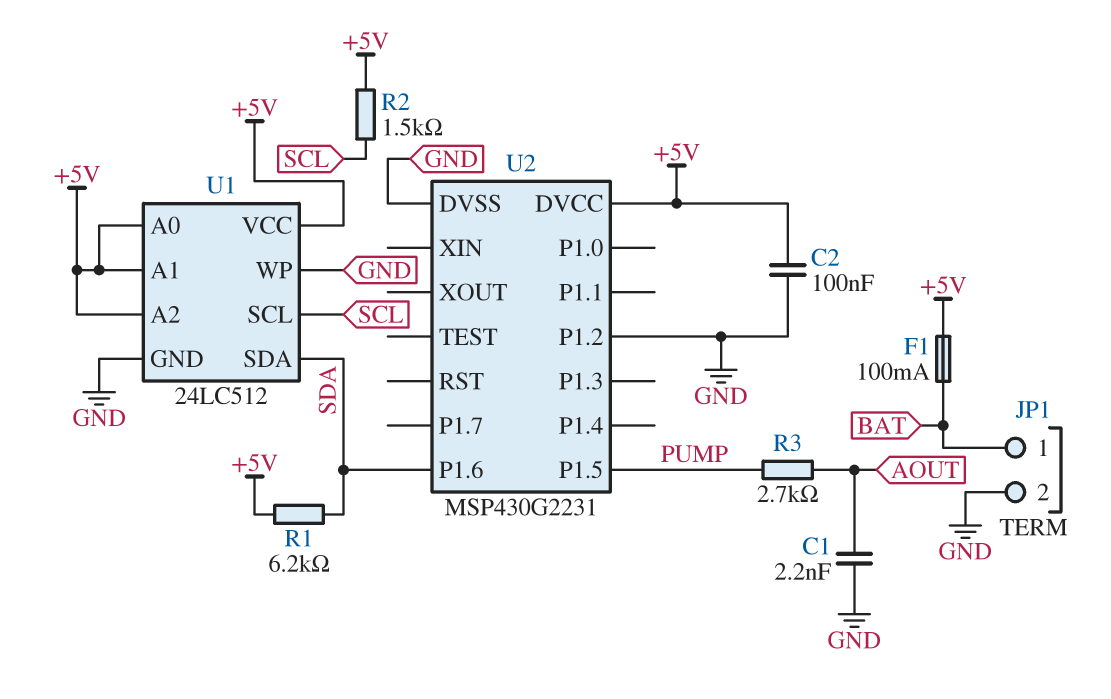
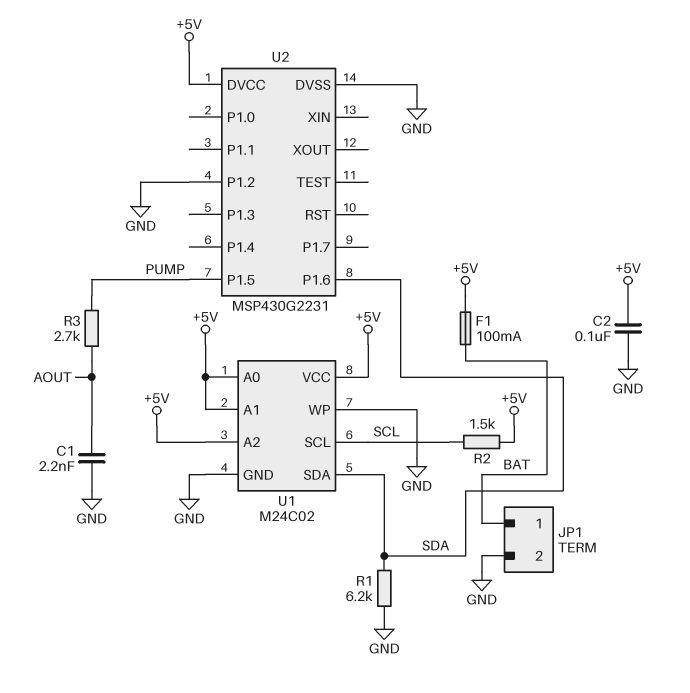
R1: 6.2k (+5V, SDA) -> 6.2k (GND, SDA)
U1: 24LC512 -> M24C02

